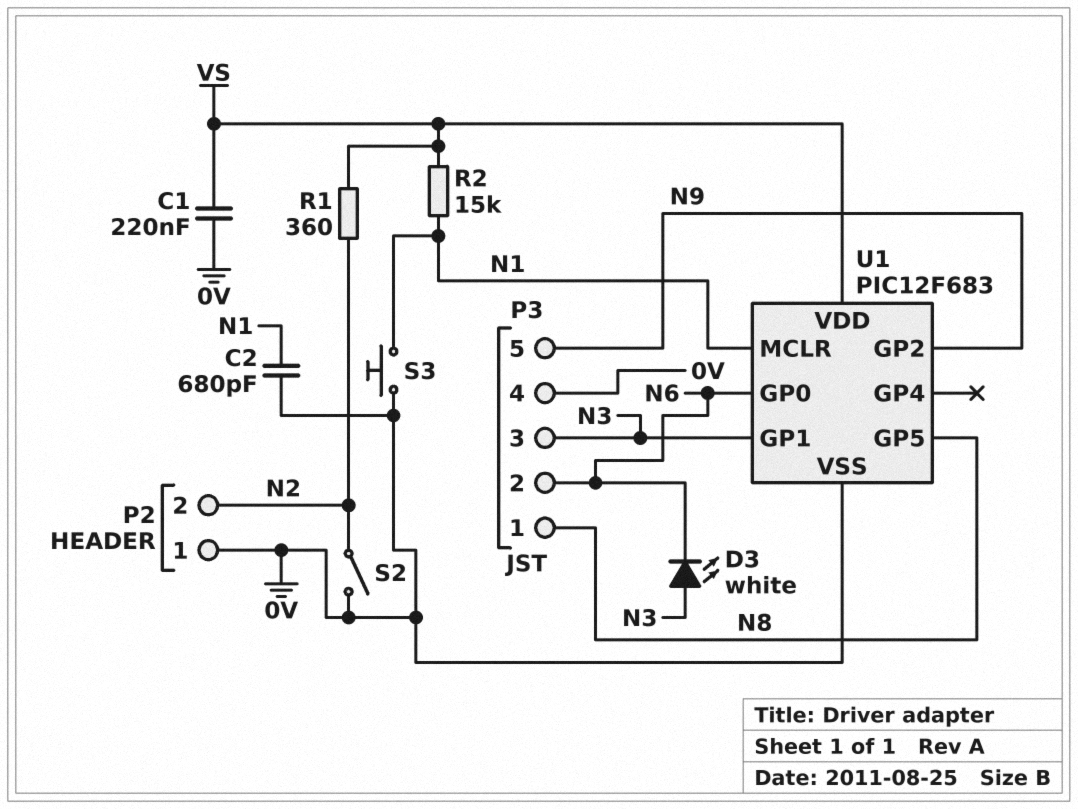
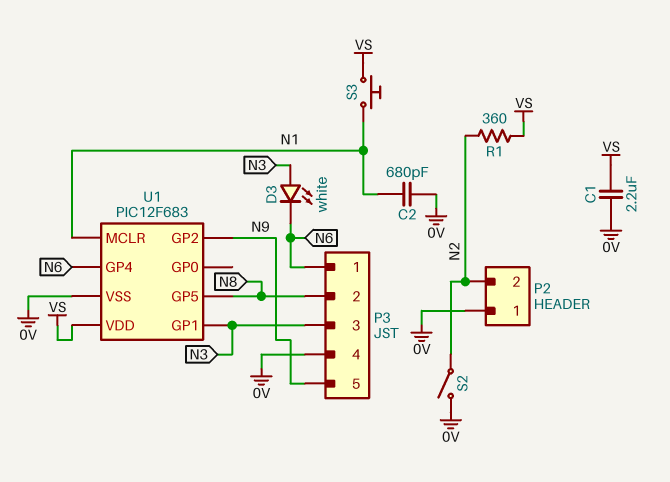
C1: 220nF (0V, VS) -> 2.2uF (0V, VS)
P3 pin 1: N8 -> N6
P3 pin 2: N6 -> N8
R2: 15k (N1, VS) -> none
S3: button (0V, N1) -> button (N1, VS)
U1 pin GP0: N6 -> none
U1 pin GP4: none -> N6

